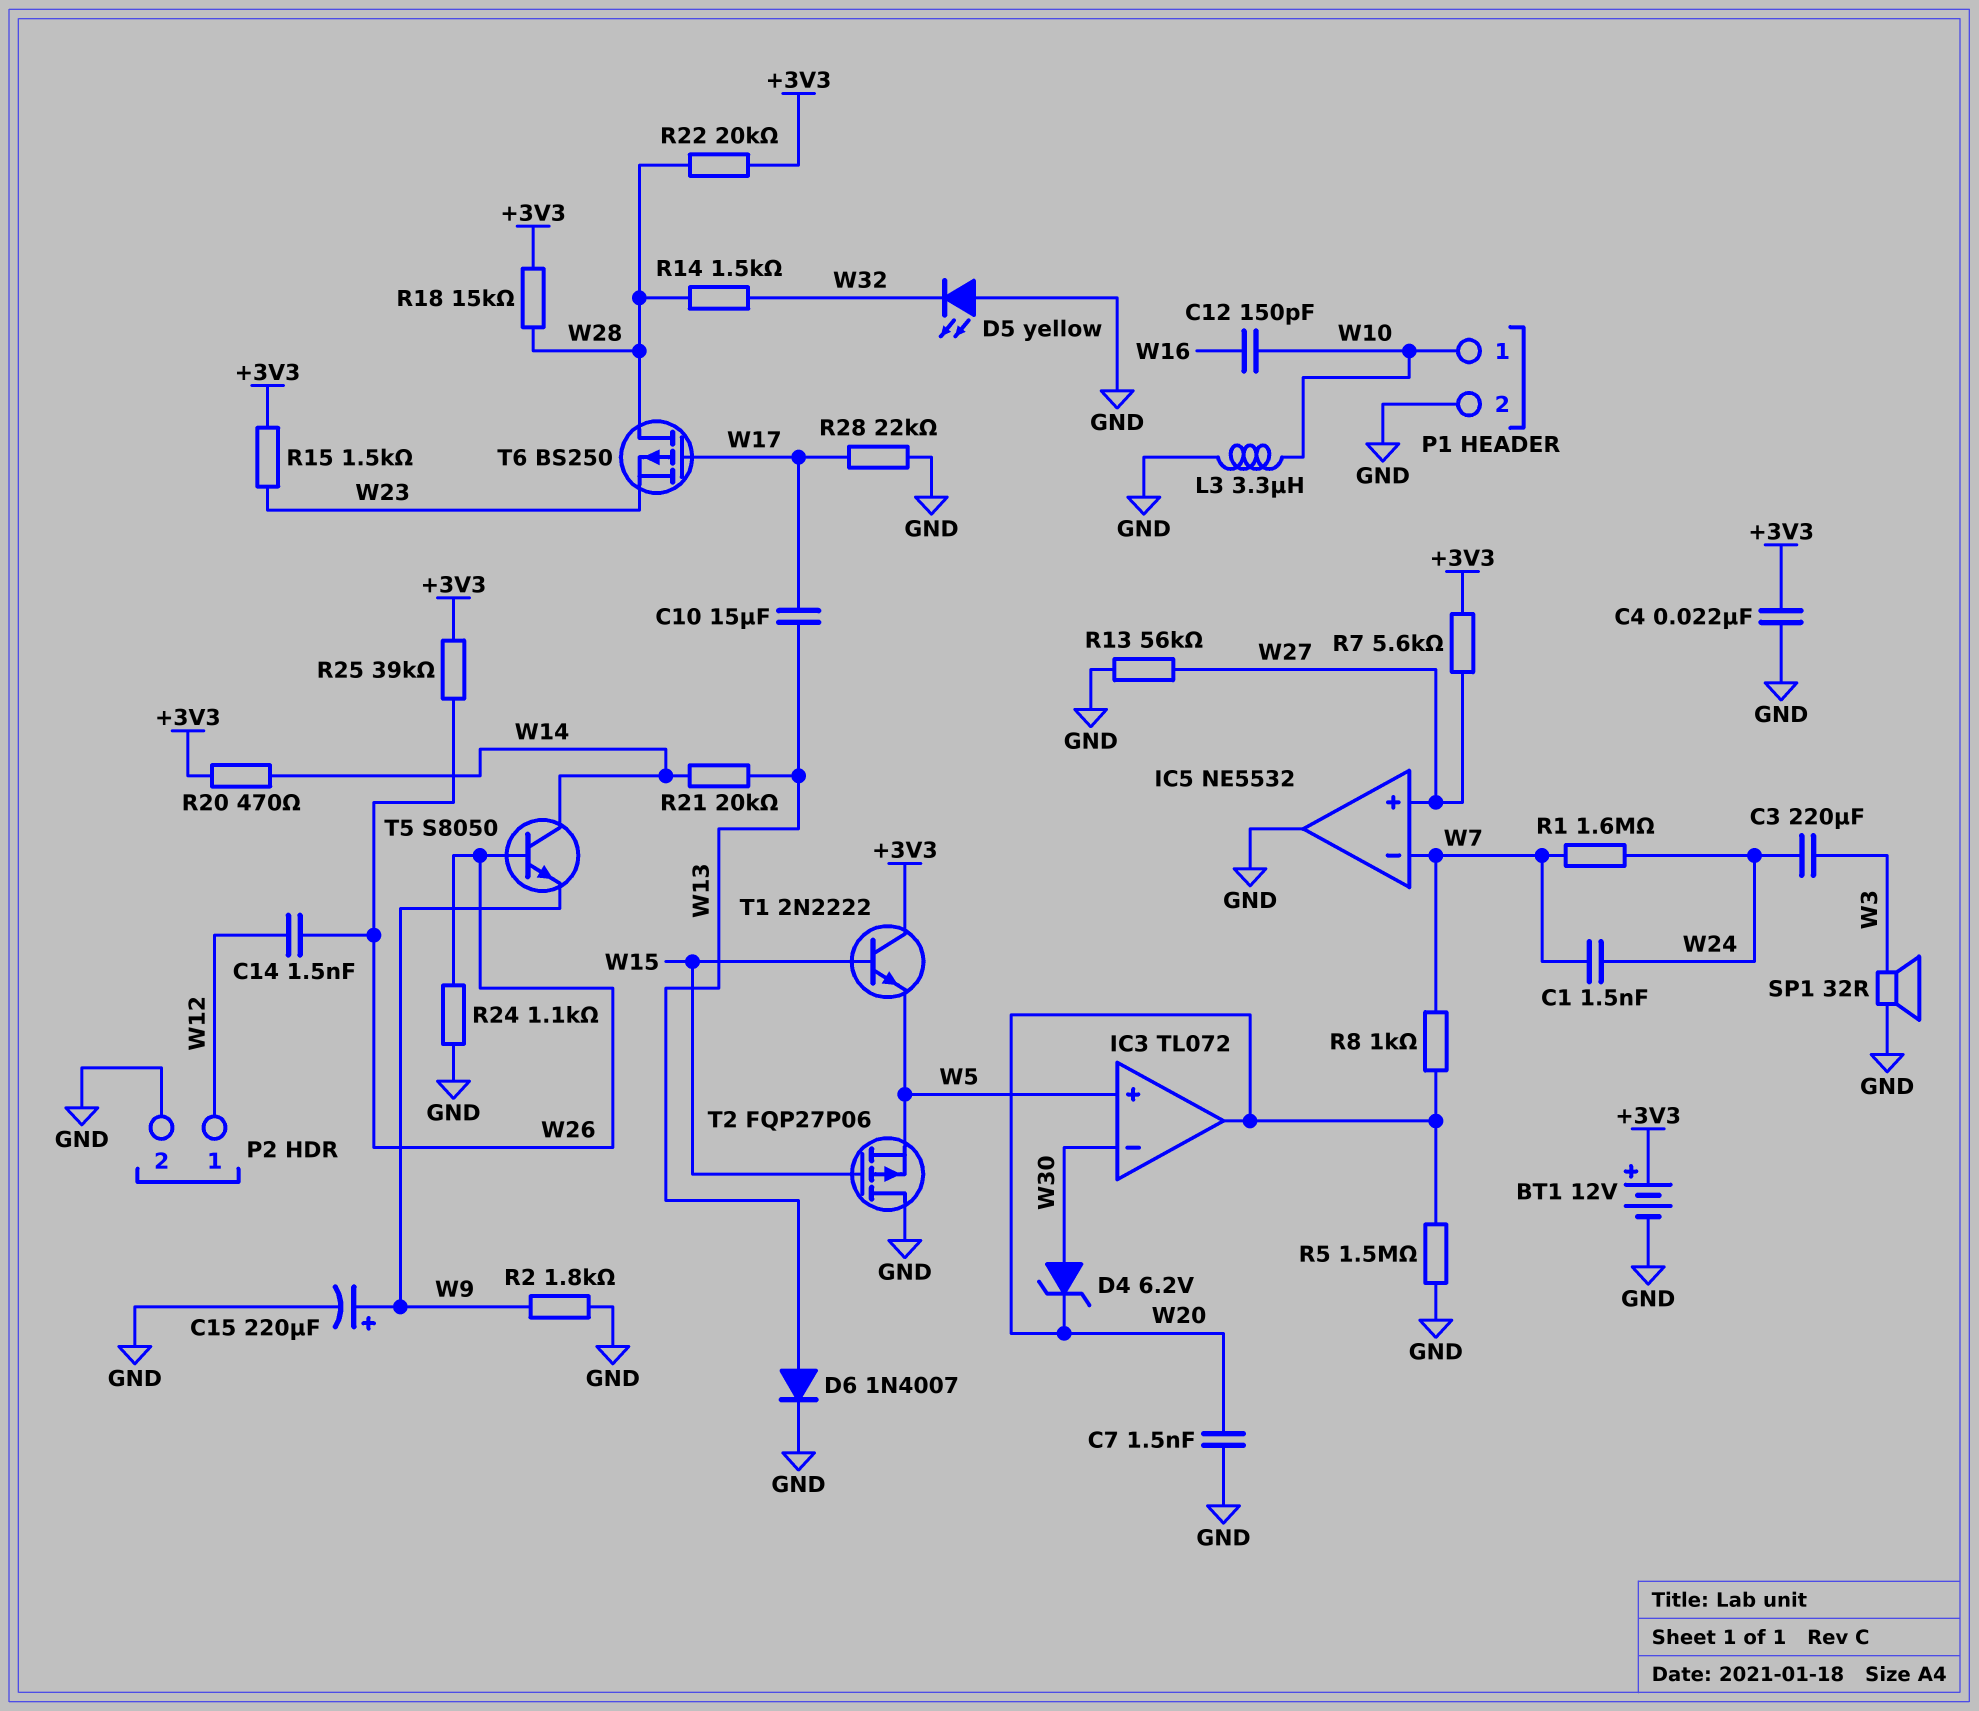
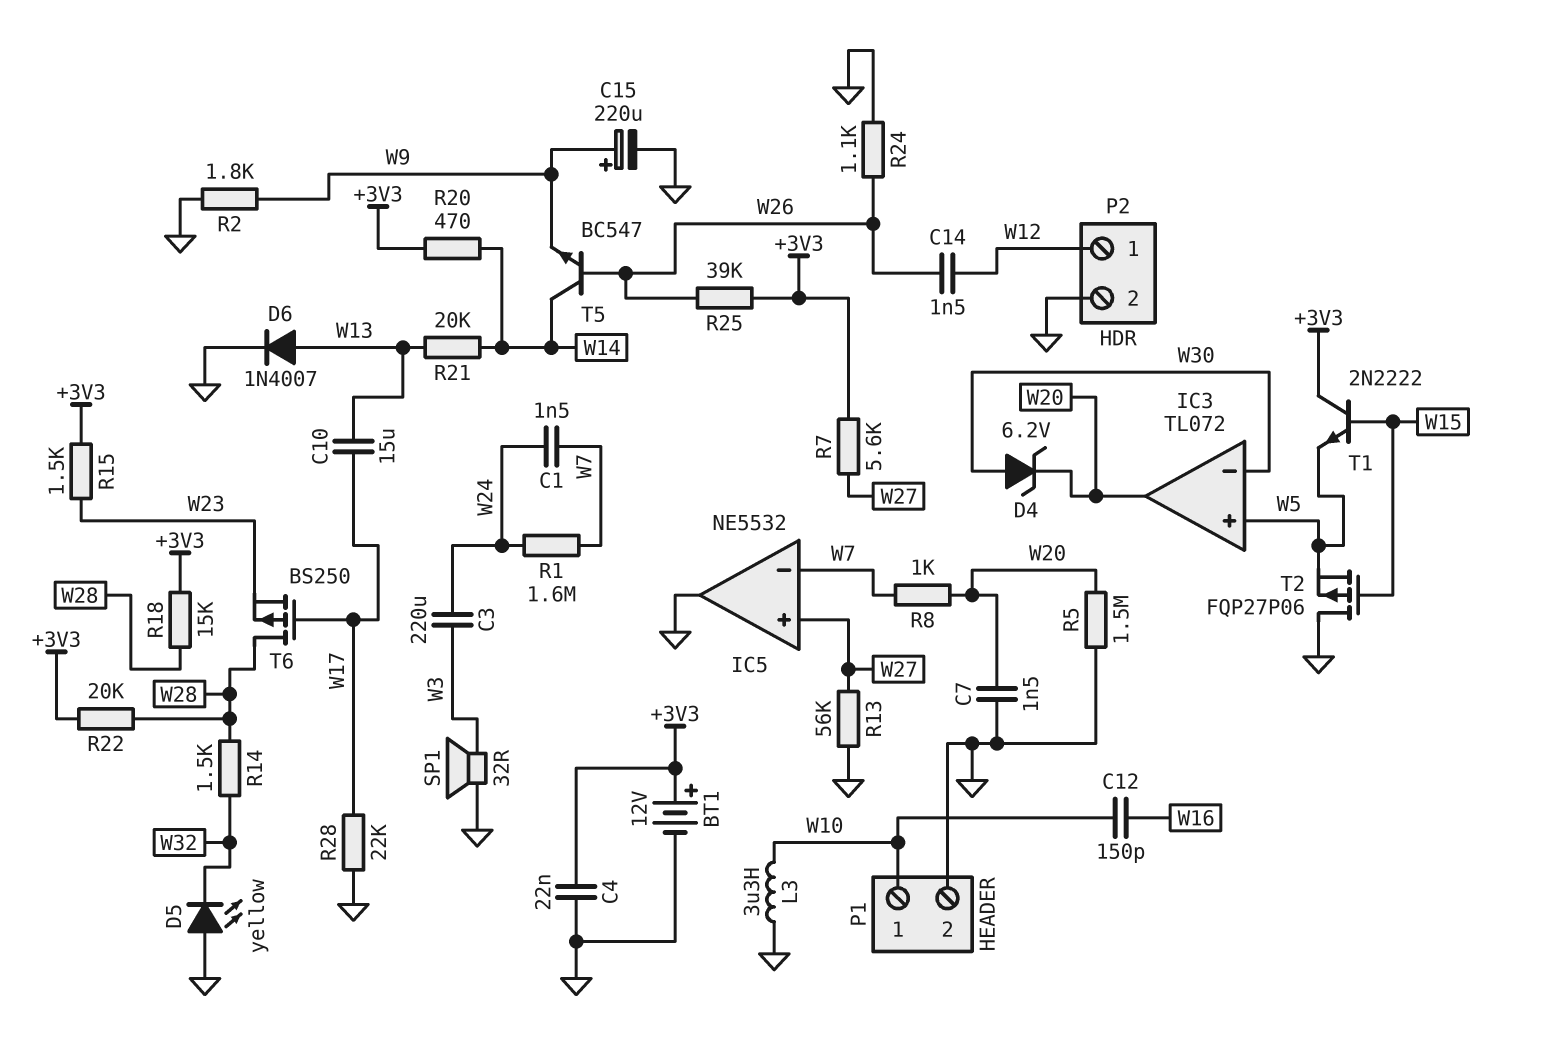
T5: NPN S8050 (B W26, C W14, E W9) -> NPN BC547 (B W26, C W14, E W9)

